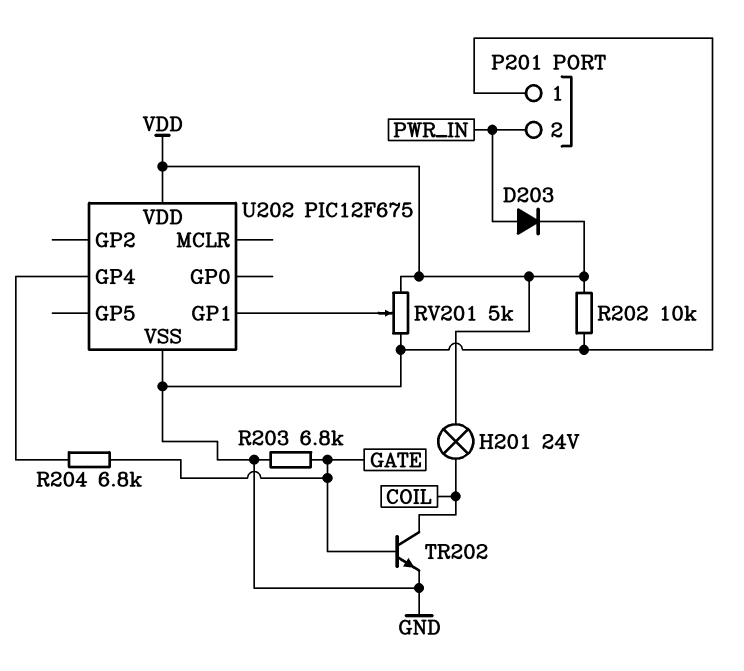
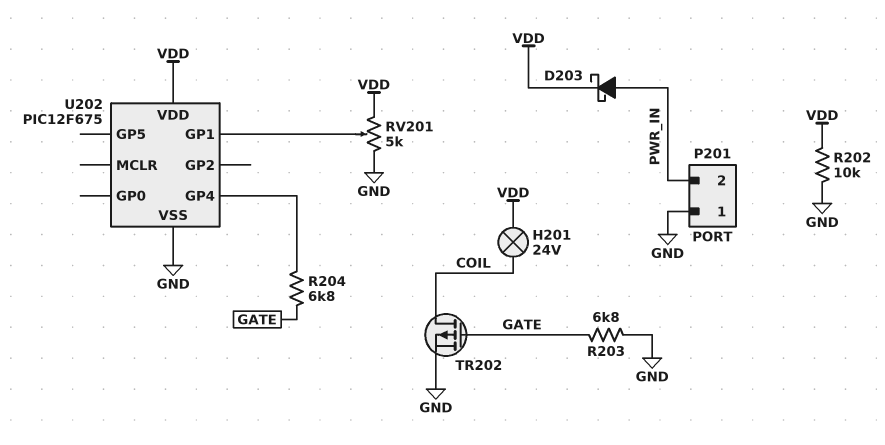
D203: diode (A PWR_IN, K VDD) -> schottky (A PWR_IN, K VDD)
TR202: NPN (B GATE, C COIL, E GND) -> PMOS (G GATE, D COIL, S GND)

